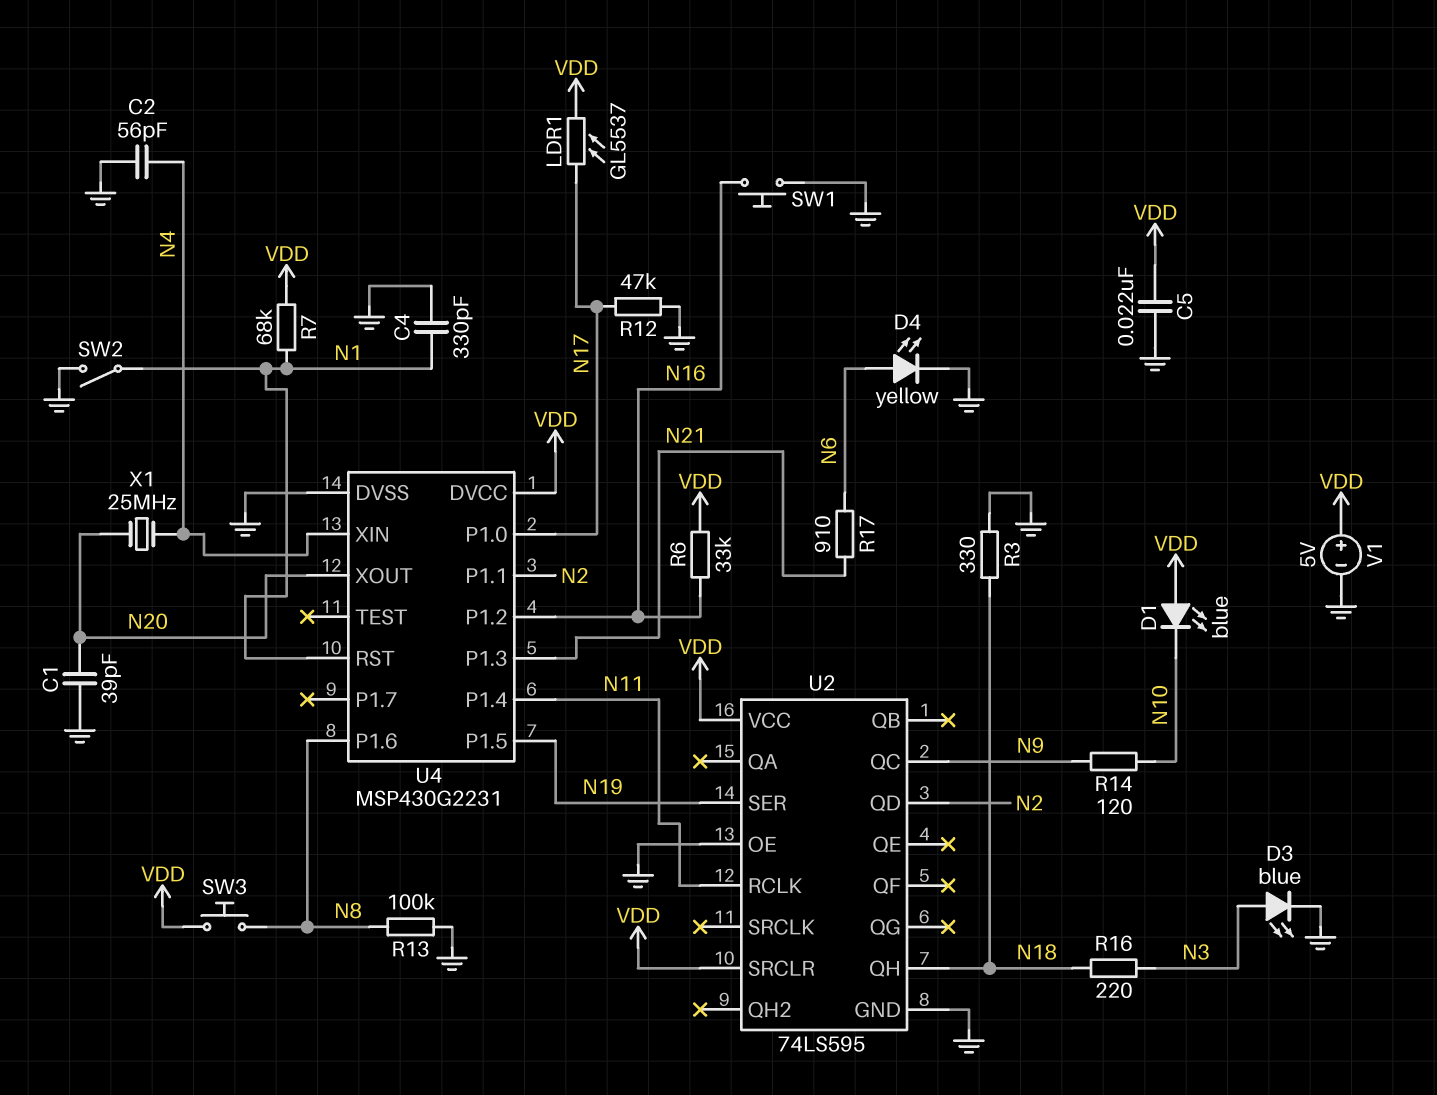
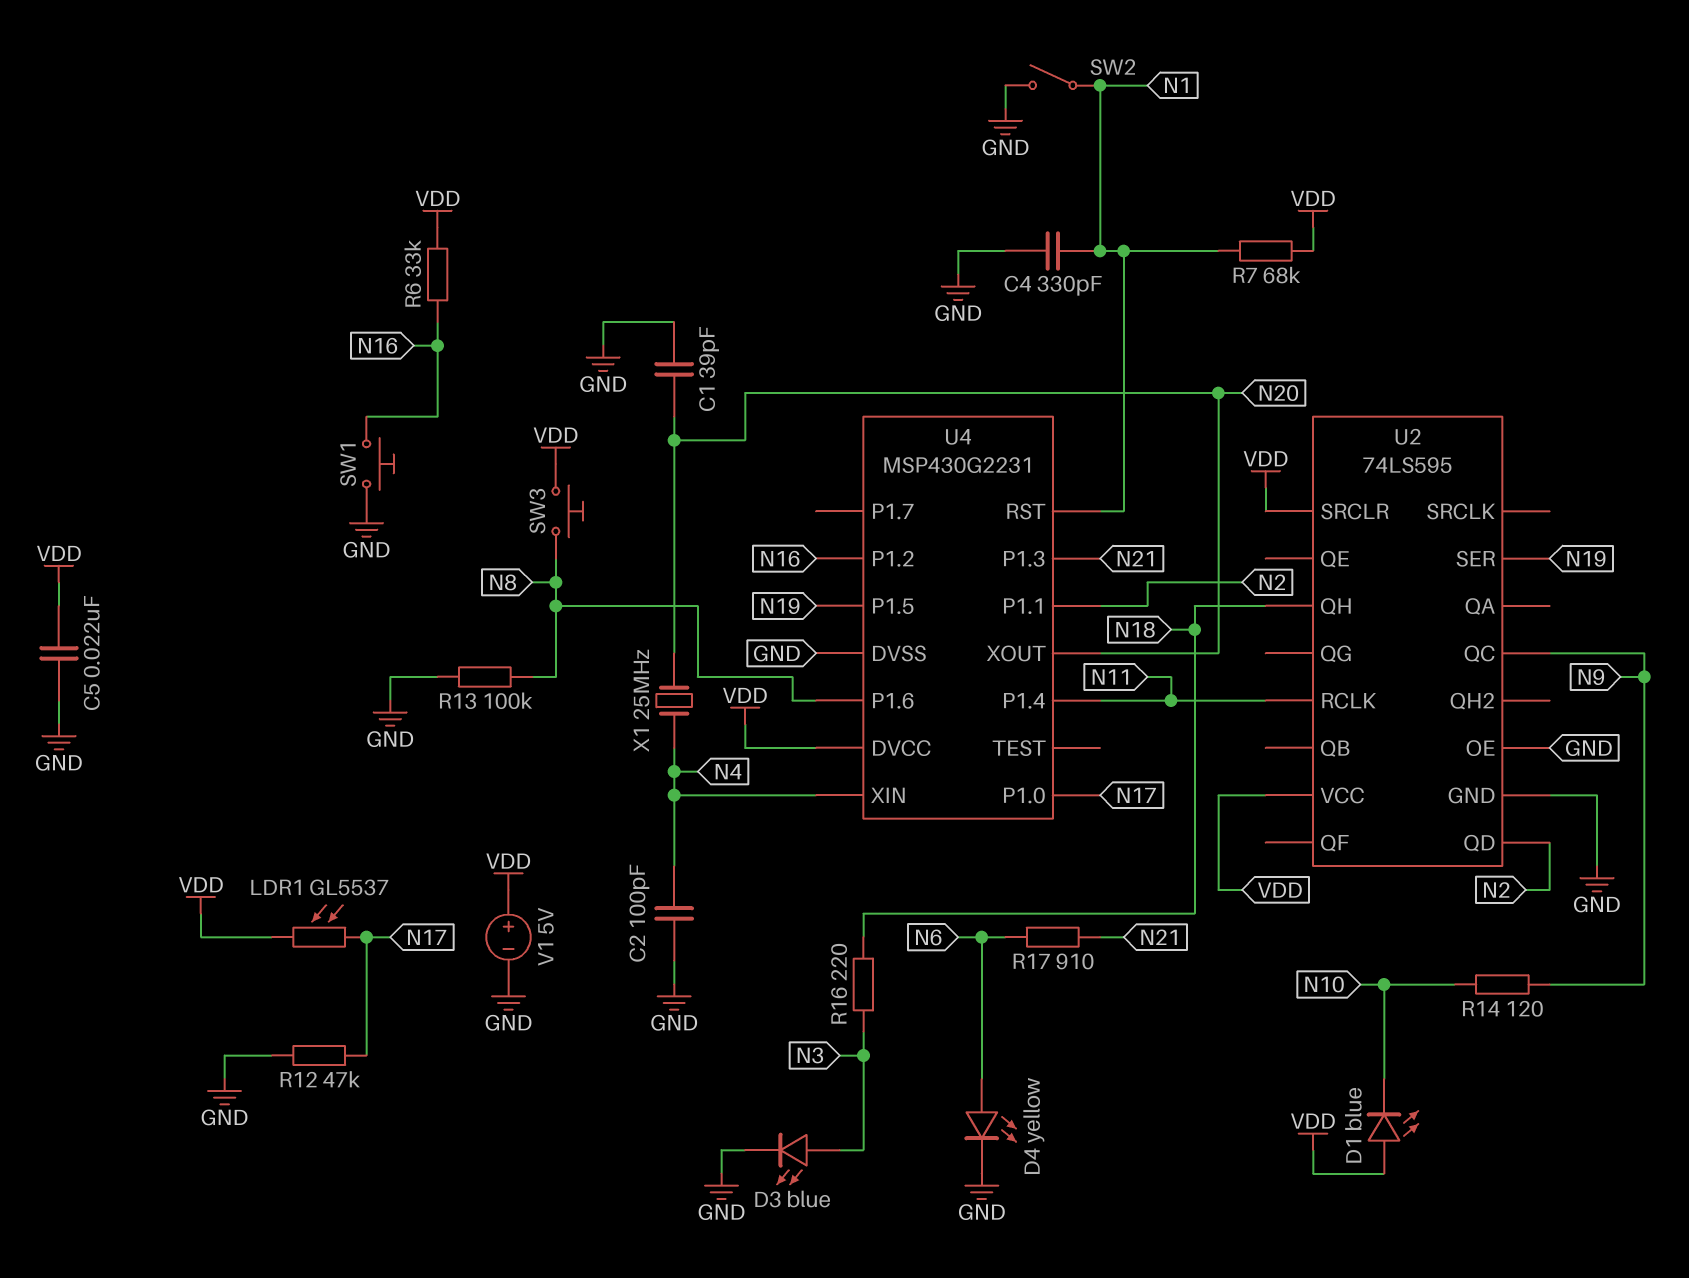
C2: 56pF (GND, N4) -> 100pF (GND, N4)
R3: 330 (GND, N18) -> none

